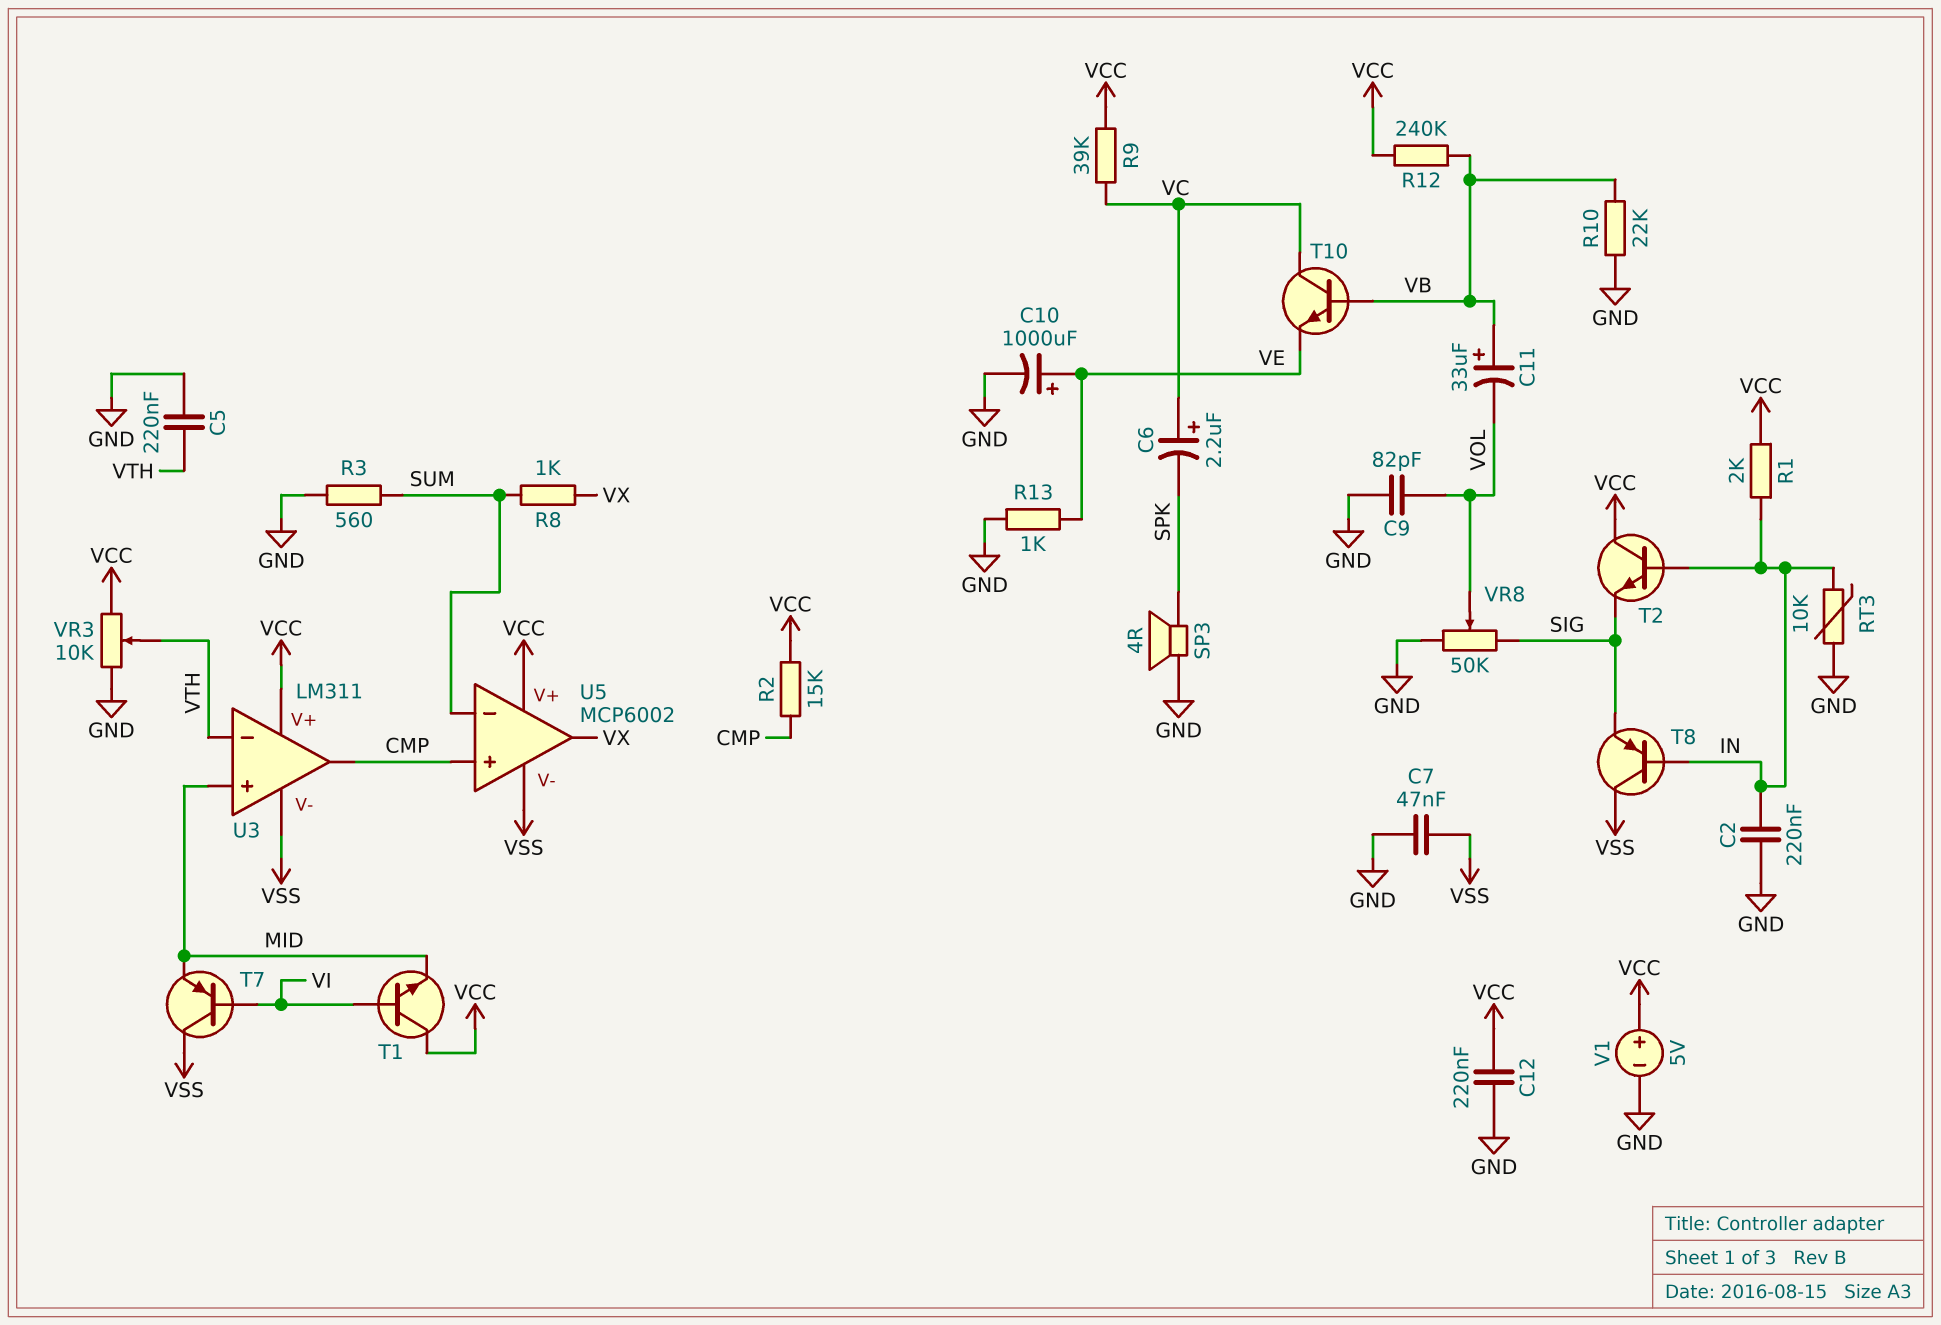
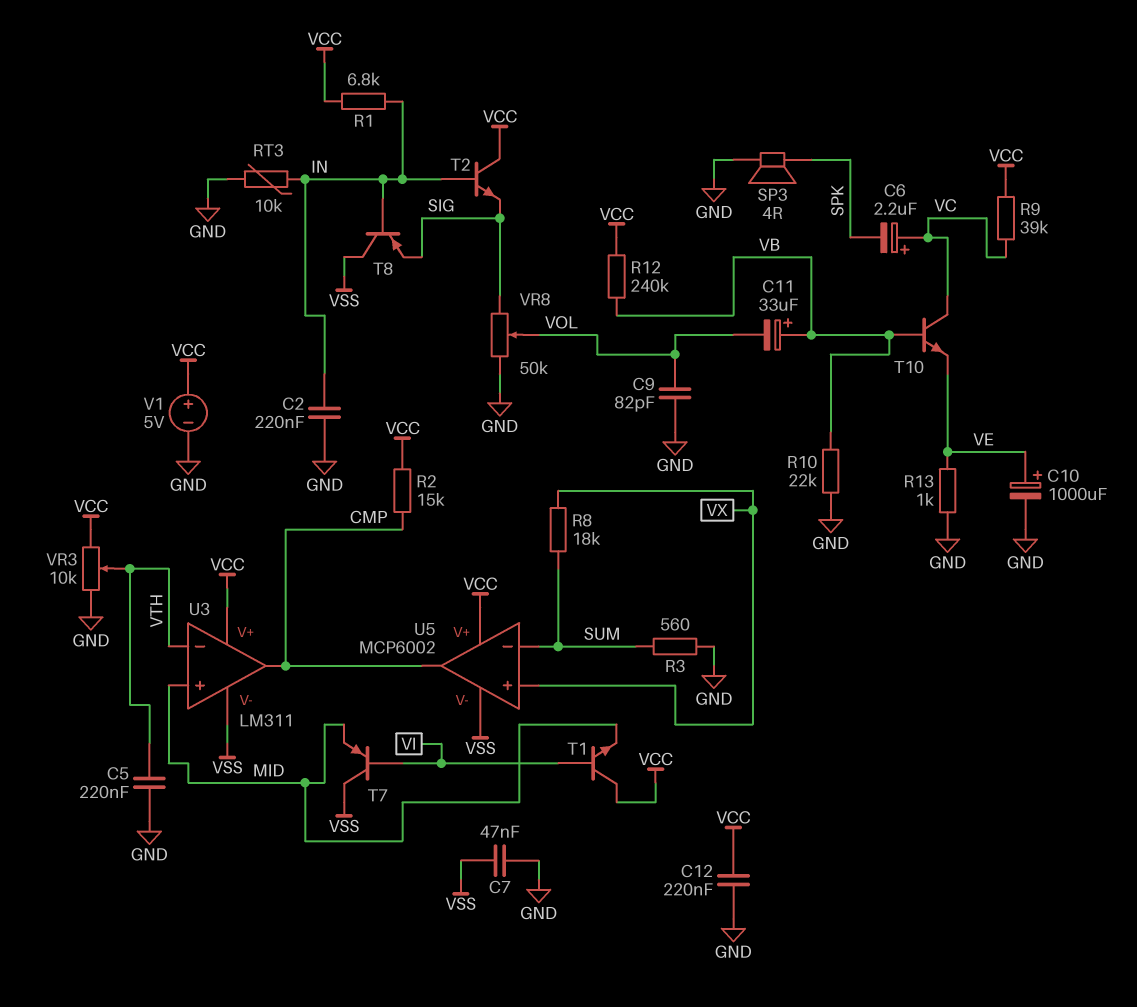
R1: 2k (IN, VCC) -> 6.8k (IN, VCC)
R8: 1k (SUM, VX) -> 18k (SUM, VX)
U5 pin in+: CMP -> VX
U5 pin out: VX -> CMP

